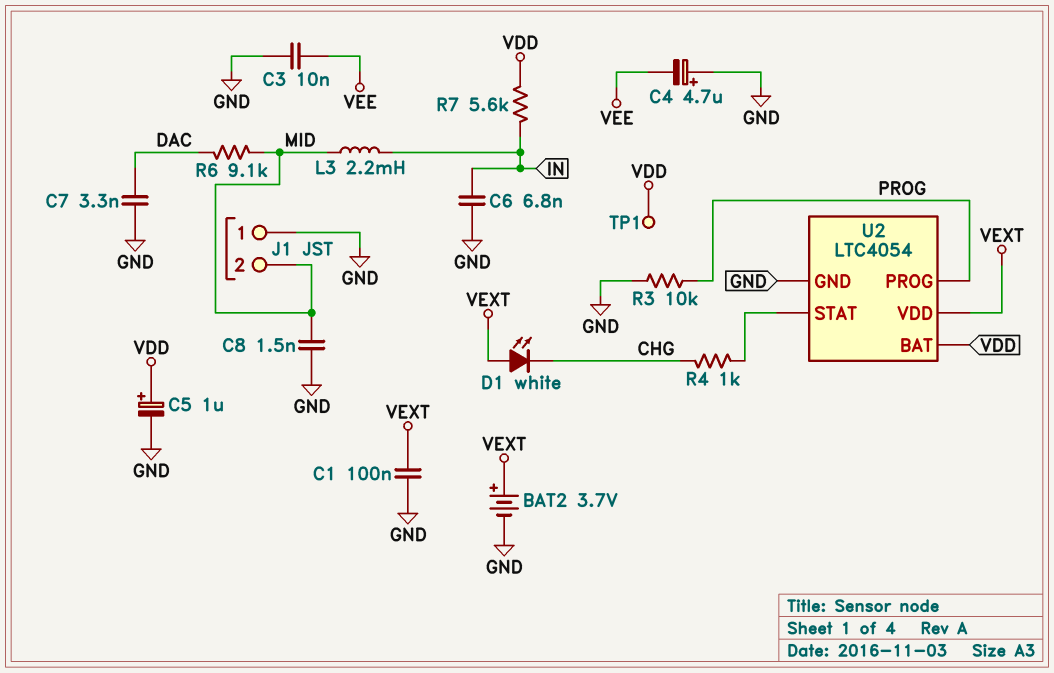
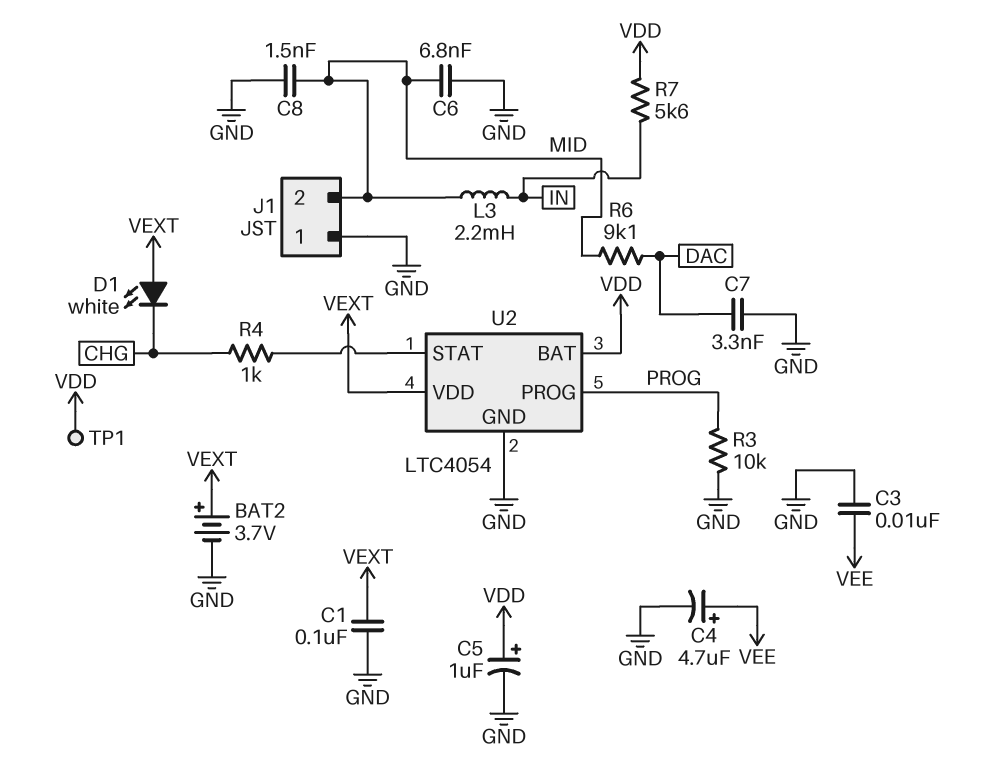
C4: 4.7uF (plus GND, minus VEE) -> 4.7uF (plus VEE, minus GND)
C6: 6.8nF (GND, IN) -> 6.8nF (GND, MID)

